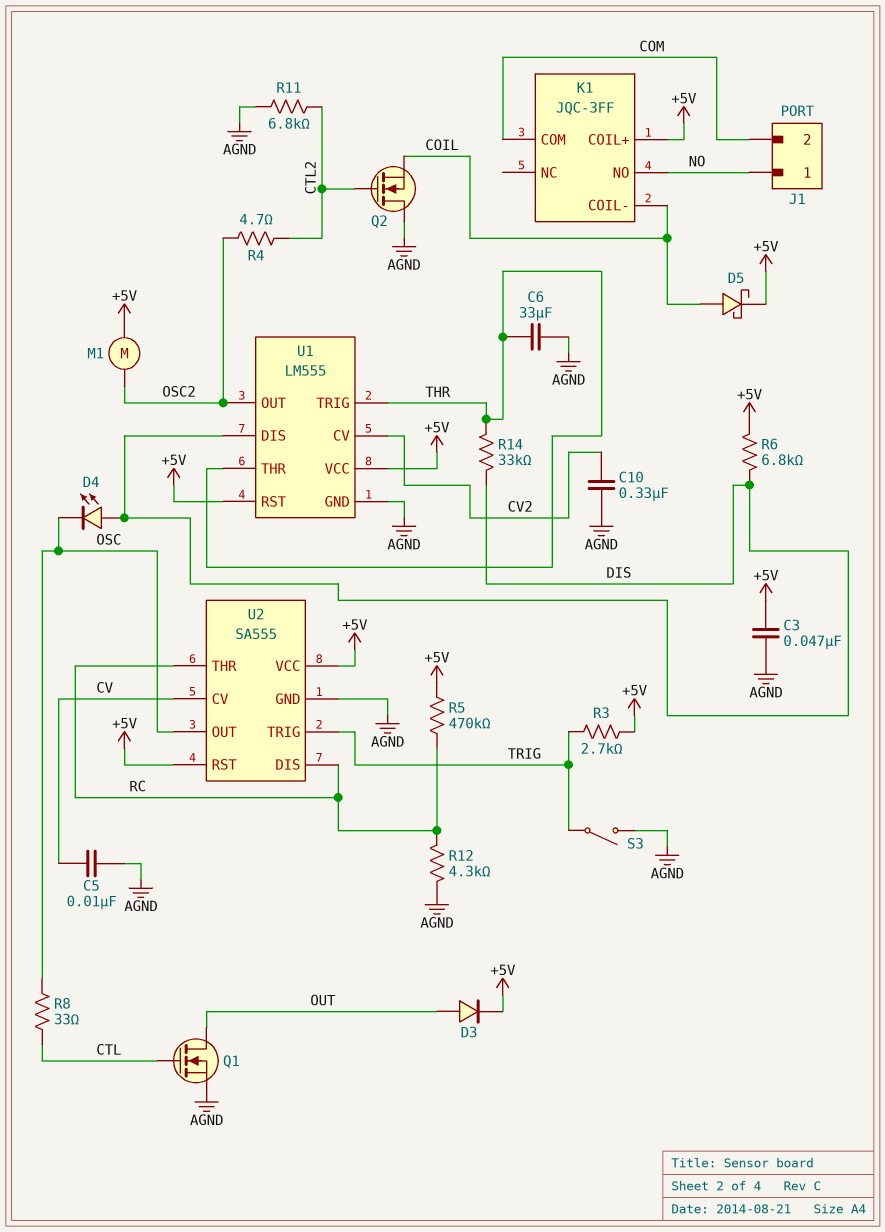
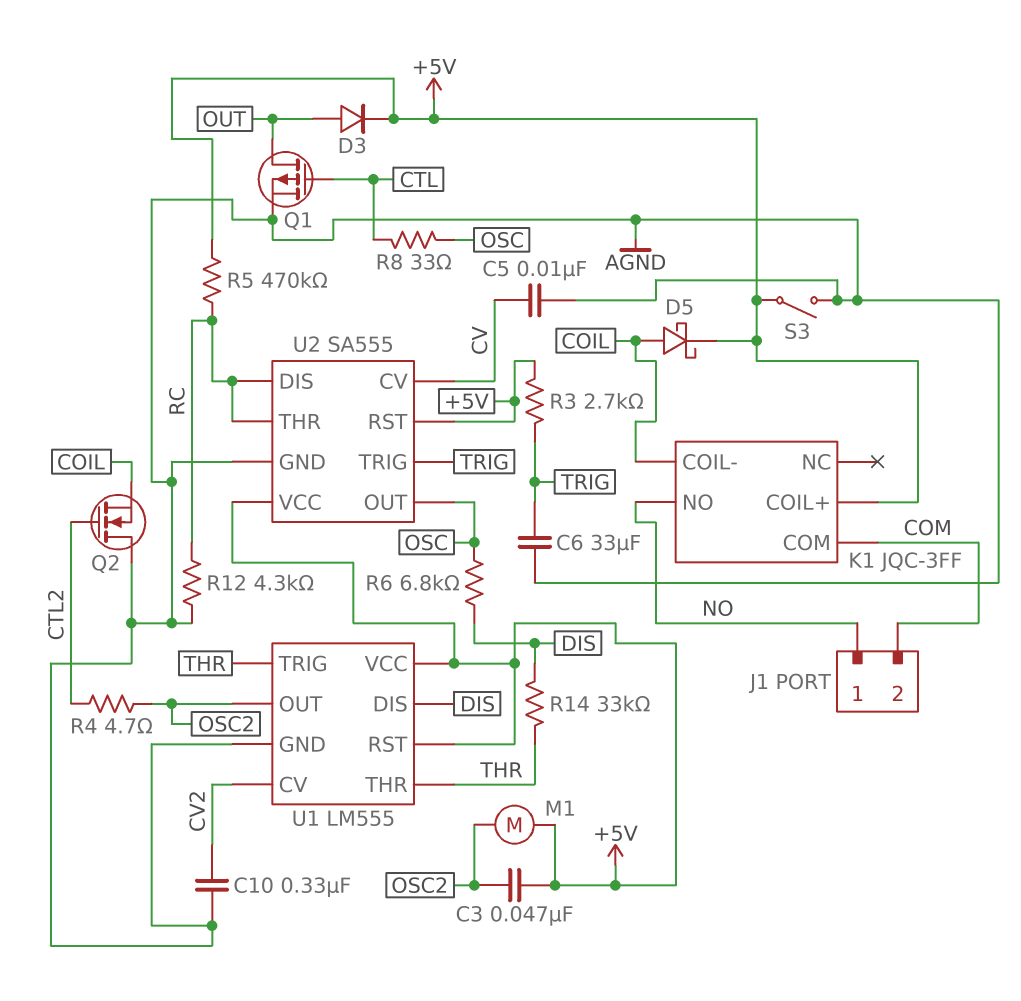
C3: 47nF (+5V, AGND) -> 47nF (+5V, OSC2)
C6: 33uF (AGND, THR) -> 33uF (AGND, TRIG)
D4: LED (A DIS, K OSC) -> none
Q1: NMOS (G CTL, D OUT, S AGND) -> PMOS (G CTL, D OUT, S AGND)
R6: 6.8k (+5V, DIS) -> 6.8k (DIS, OSC)
R11: 6.8k (AGND, CTL2) -> none
S3: switch (AGND, TRIG) -> switch (+5V, AGND)

